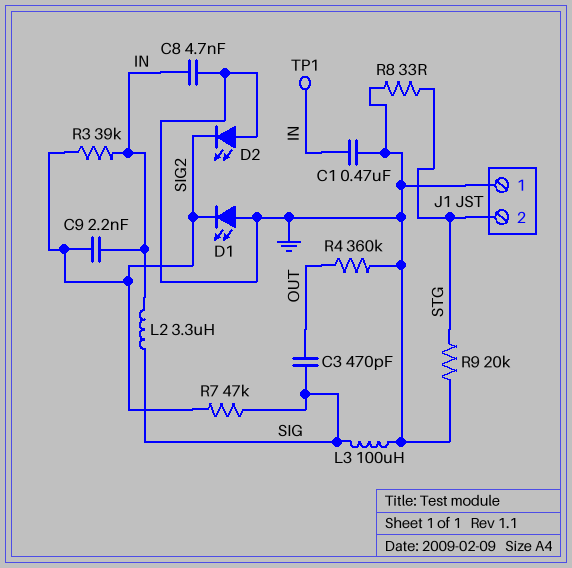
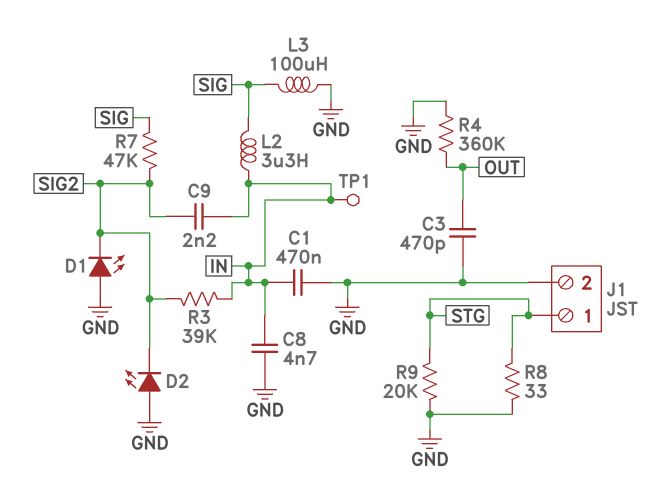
C3: 470pF (OUT, SIG) -> 470pF (GND, OUT)
J1 pin 1: GND -> STG
J1 pin 2: STG -> GND

